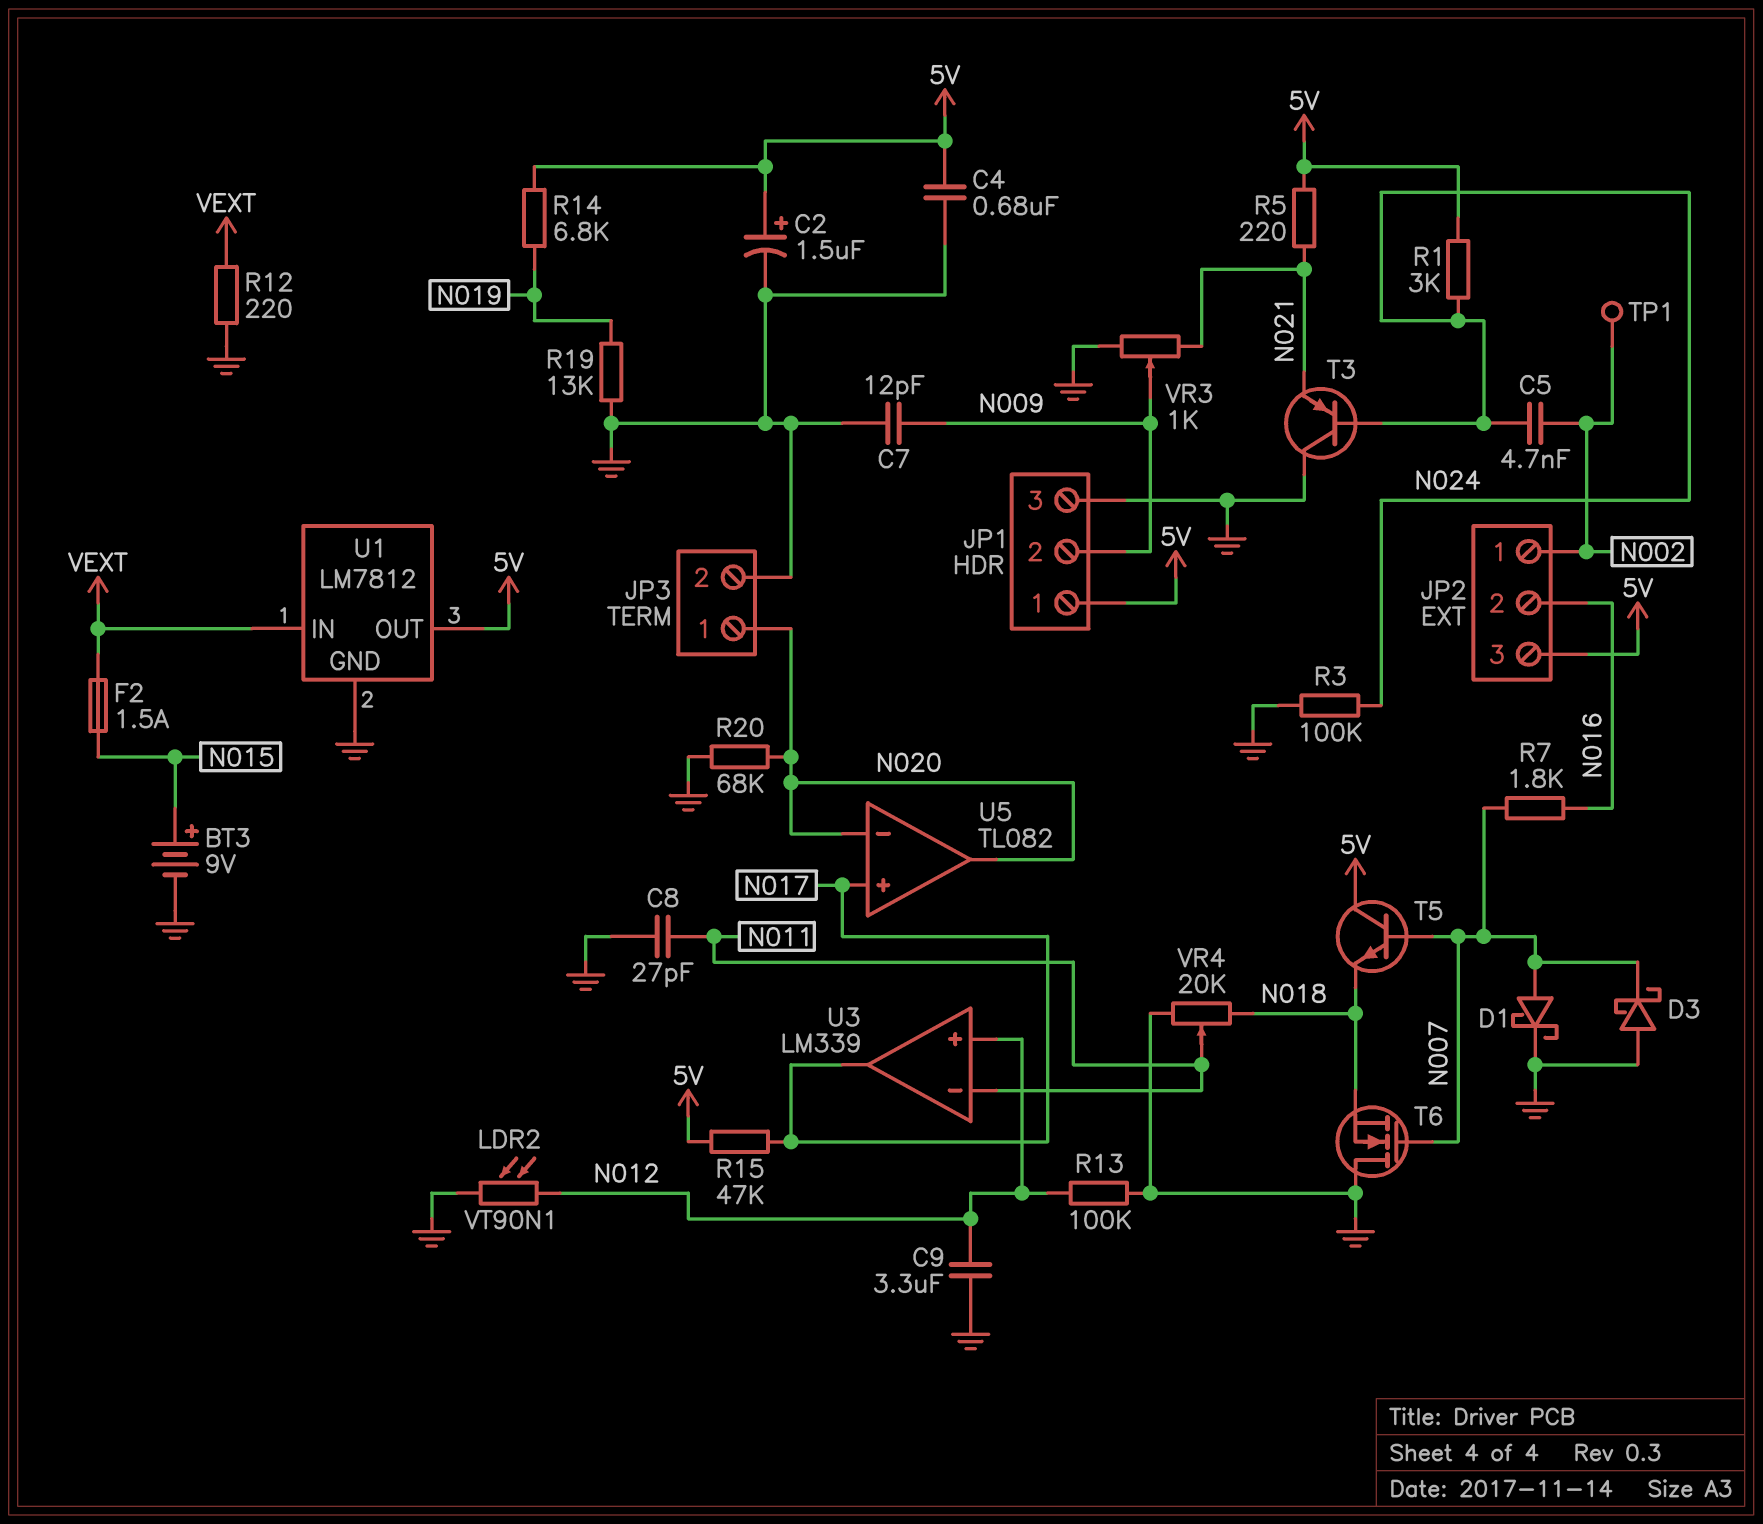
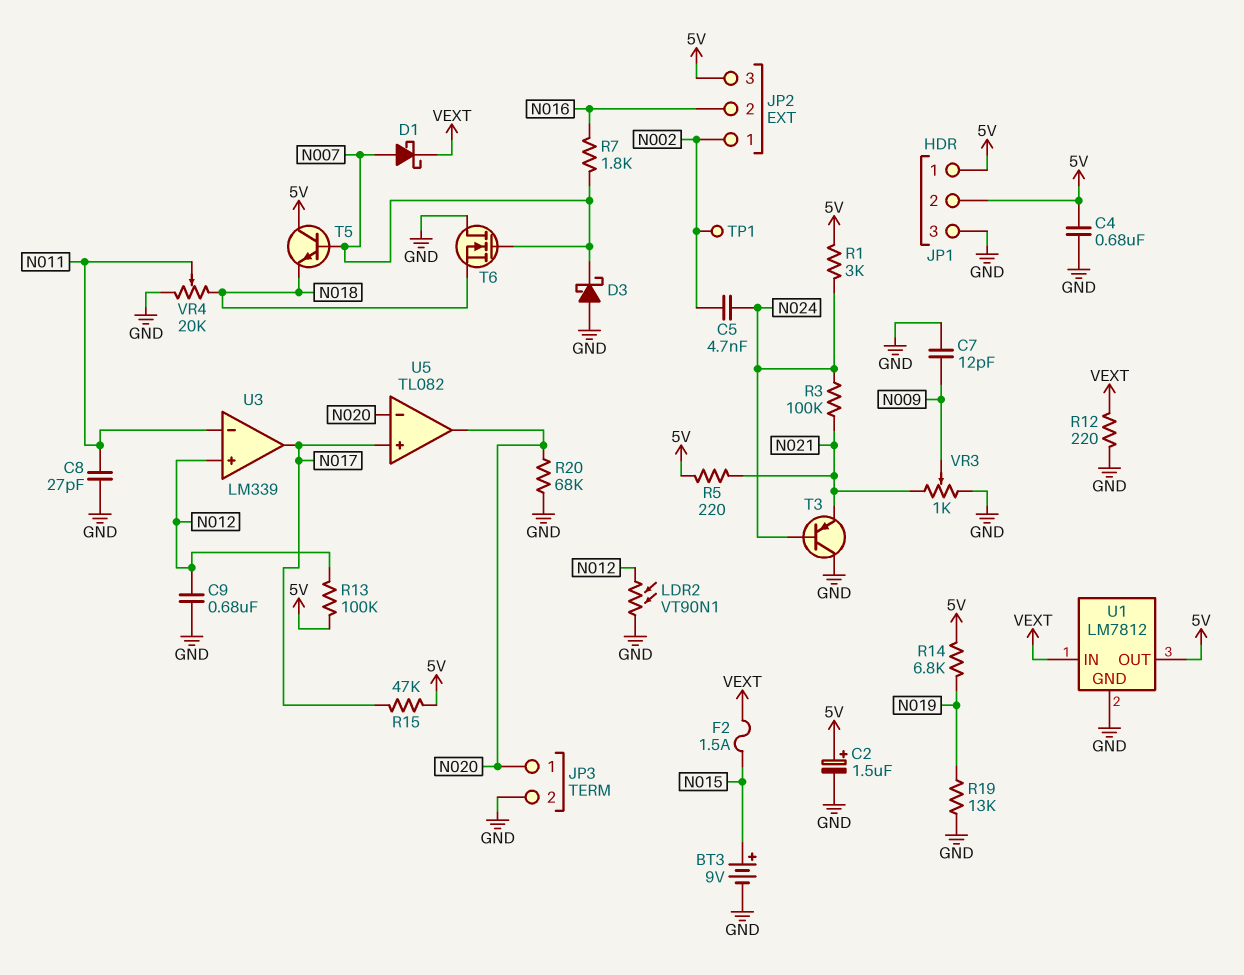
C9: 3.3uF (GND, N012) -> 680nF (GND, N012)
D1: schottky (A N007, K GND) -> schottky (A N007, K VEXT)
JP1 pin 2: N009 -> 5V
R3: 100k (GND, N024) -> 100k (N021, N024)
R13: 100k (GND, N012) -> 100k (5V, N012)

